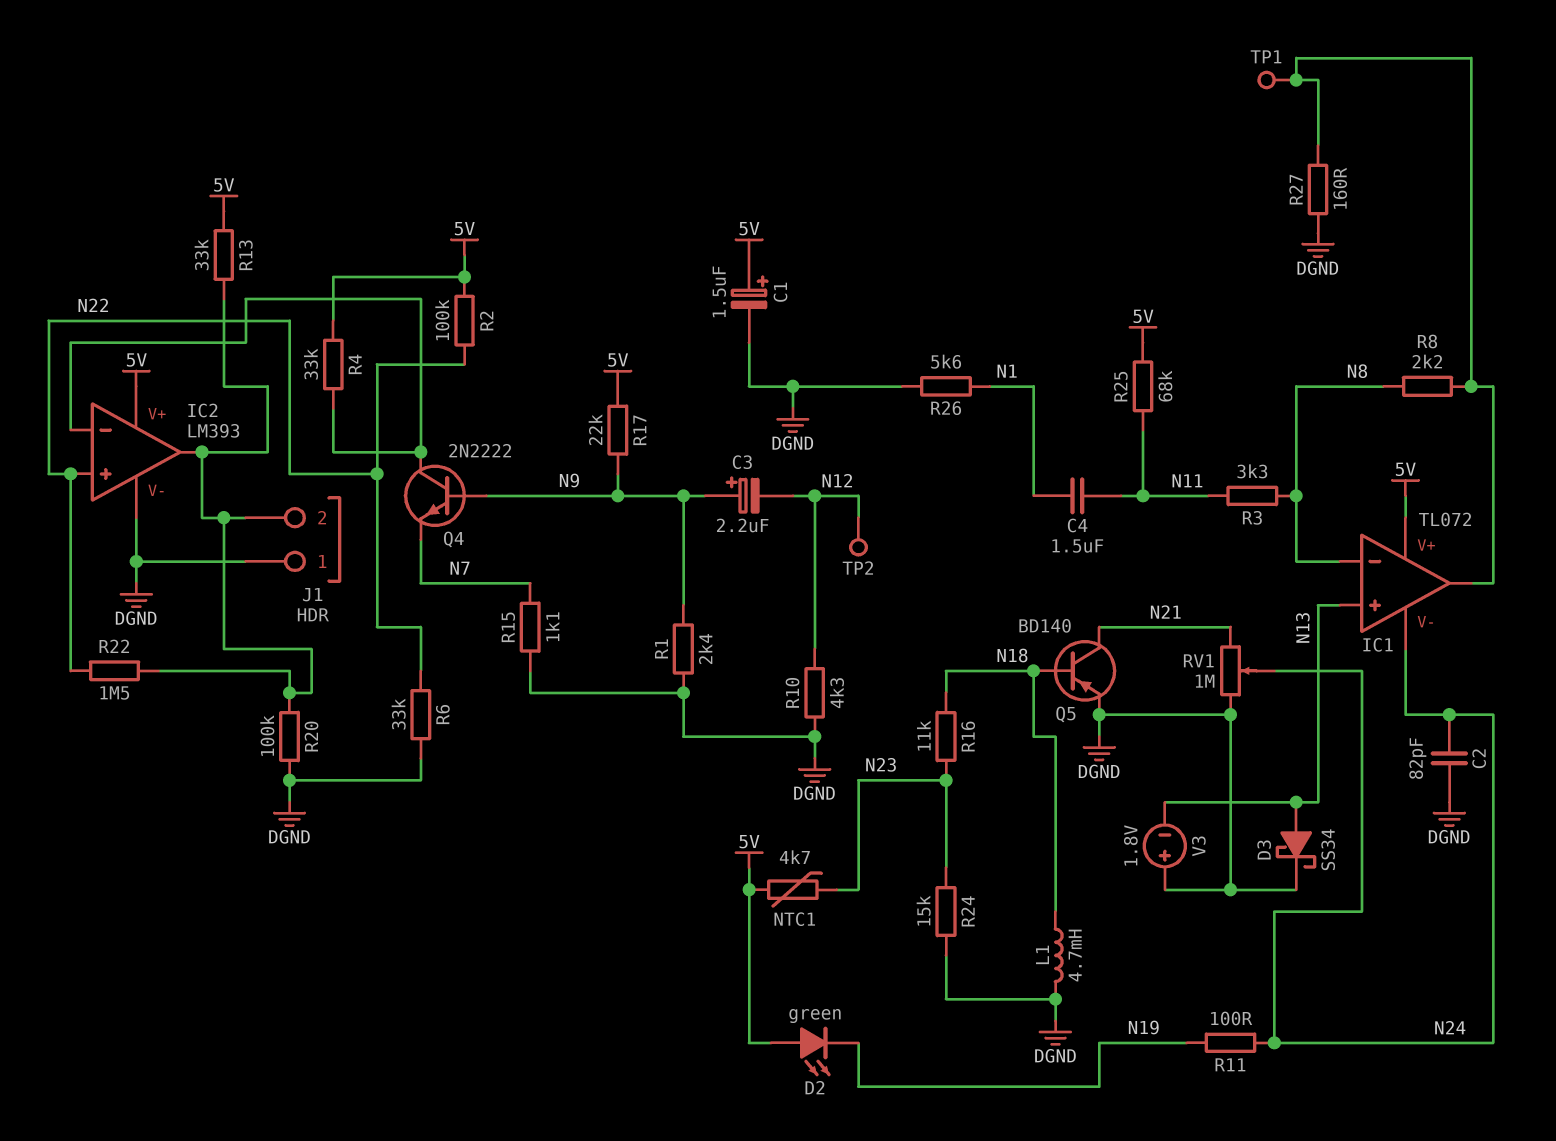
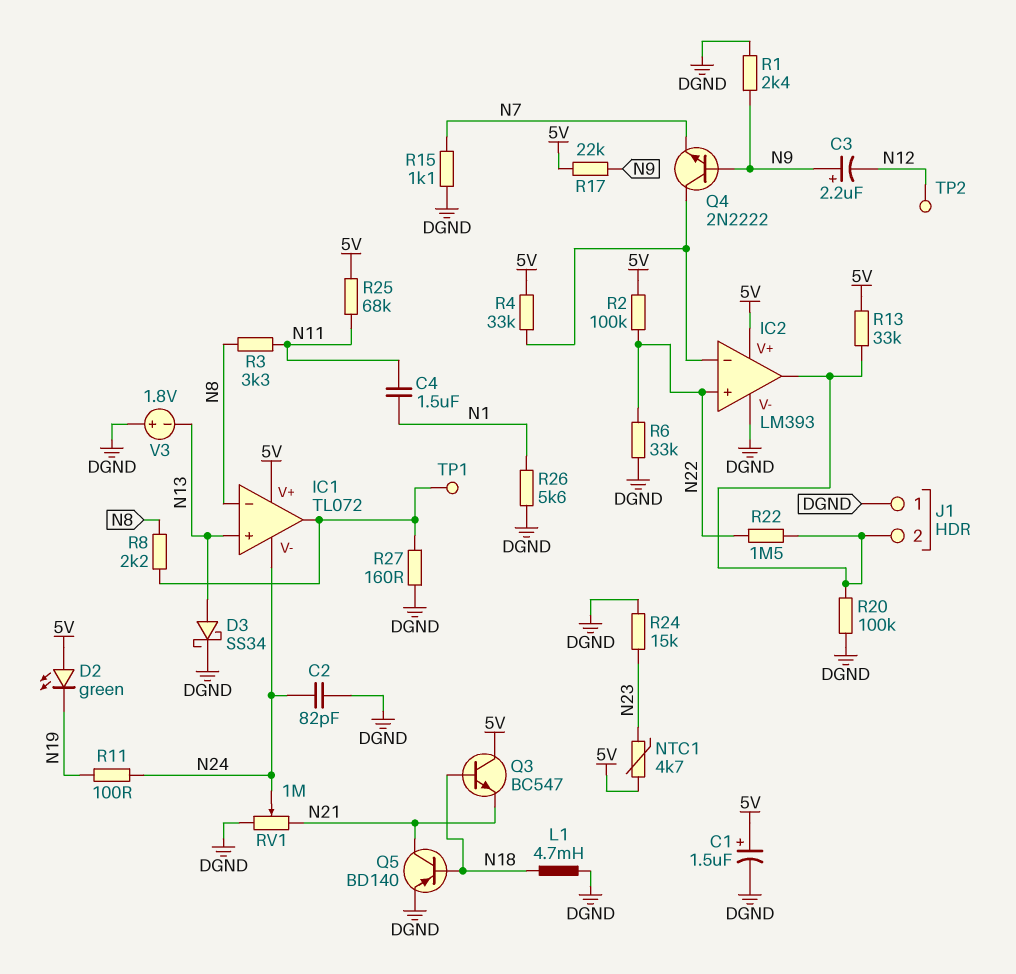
Q3: none -> NPN BC547 (B N18, C 5V, E N21)
R10: 4.3k (DGND, N12) -> none
R16: 11k (N18, N23) -> none

